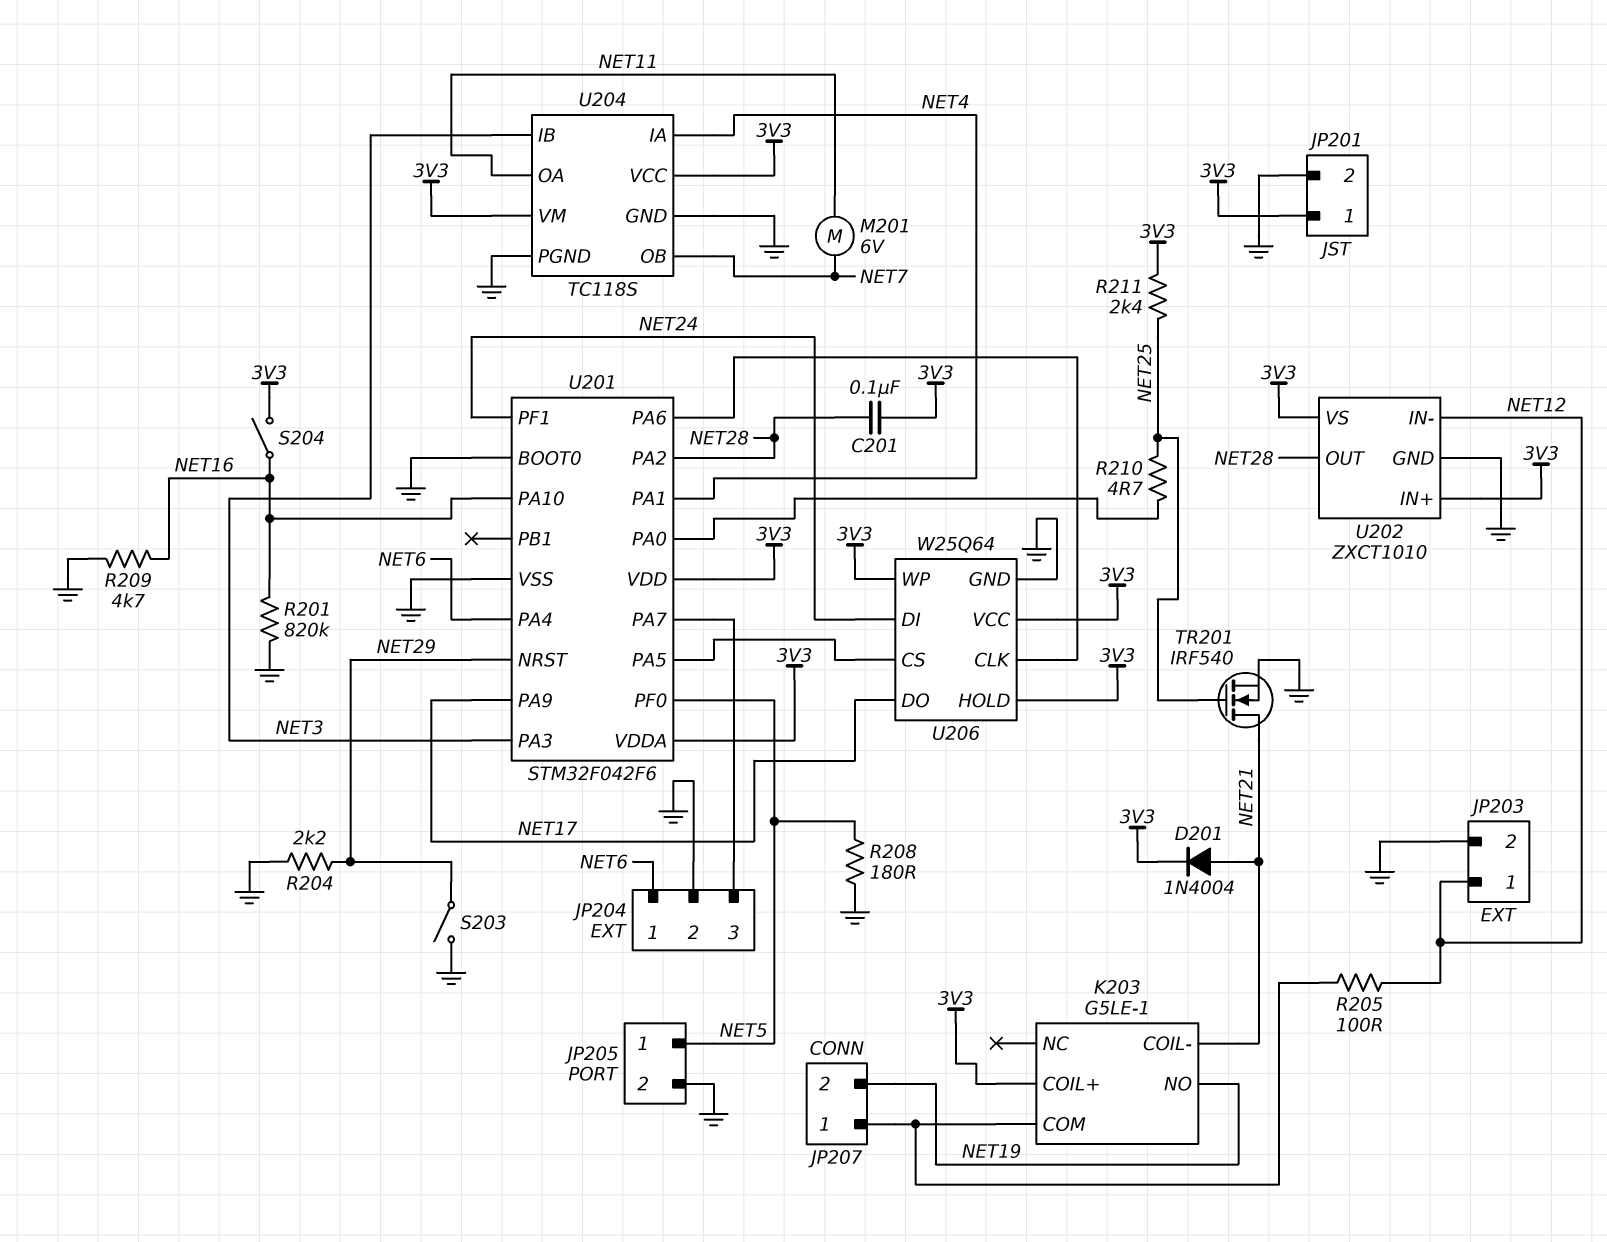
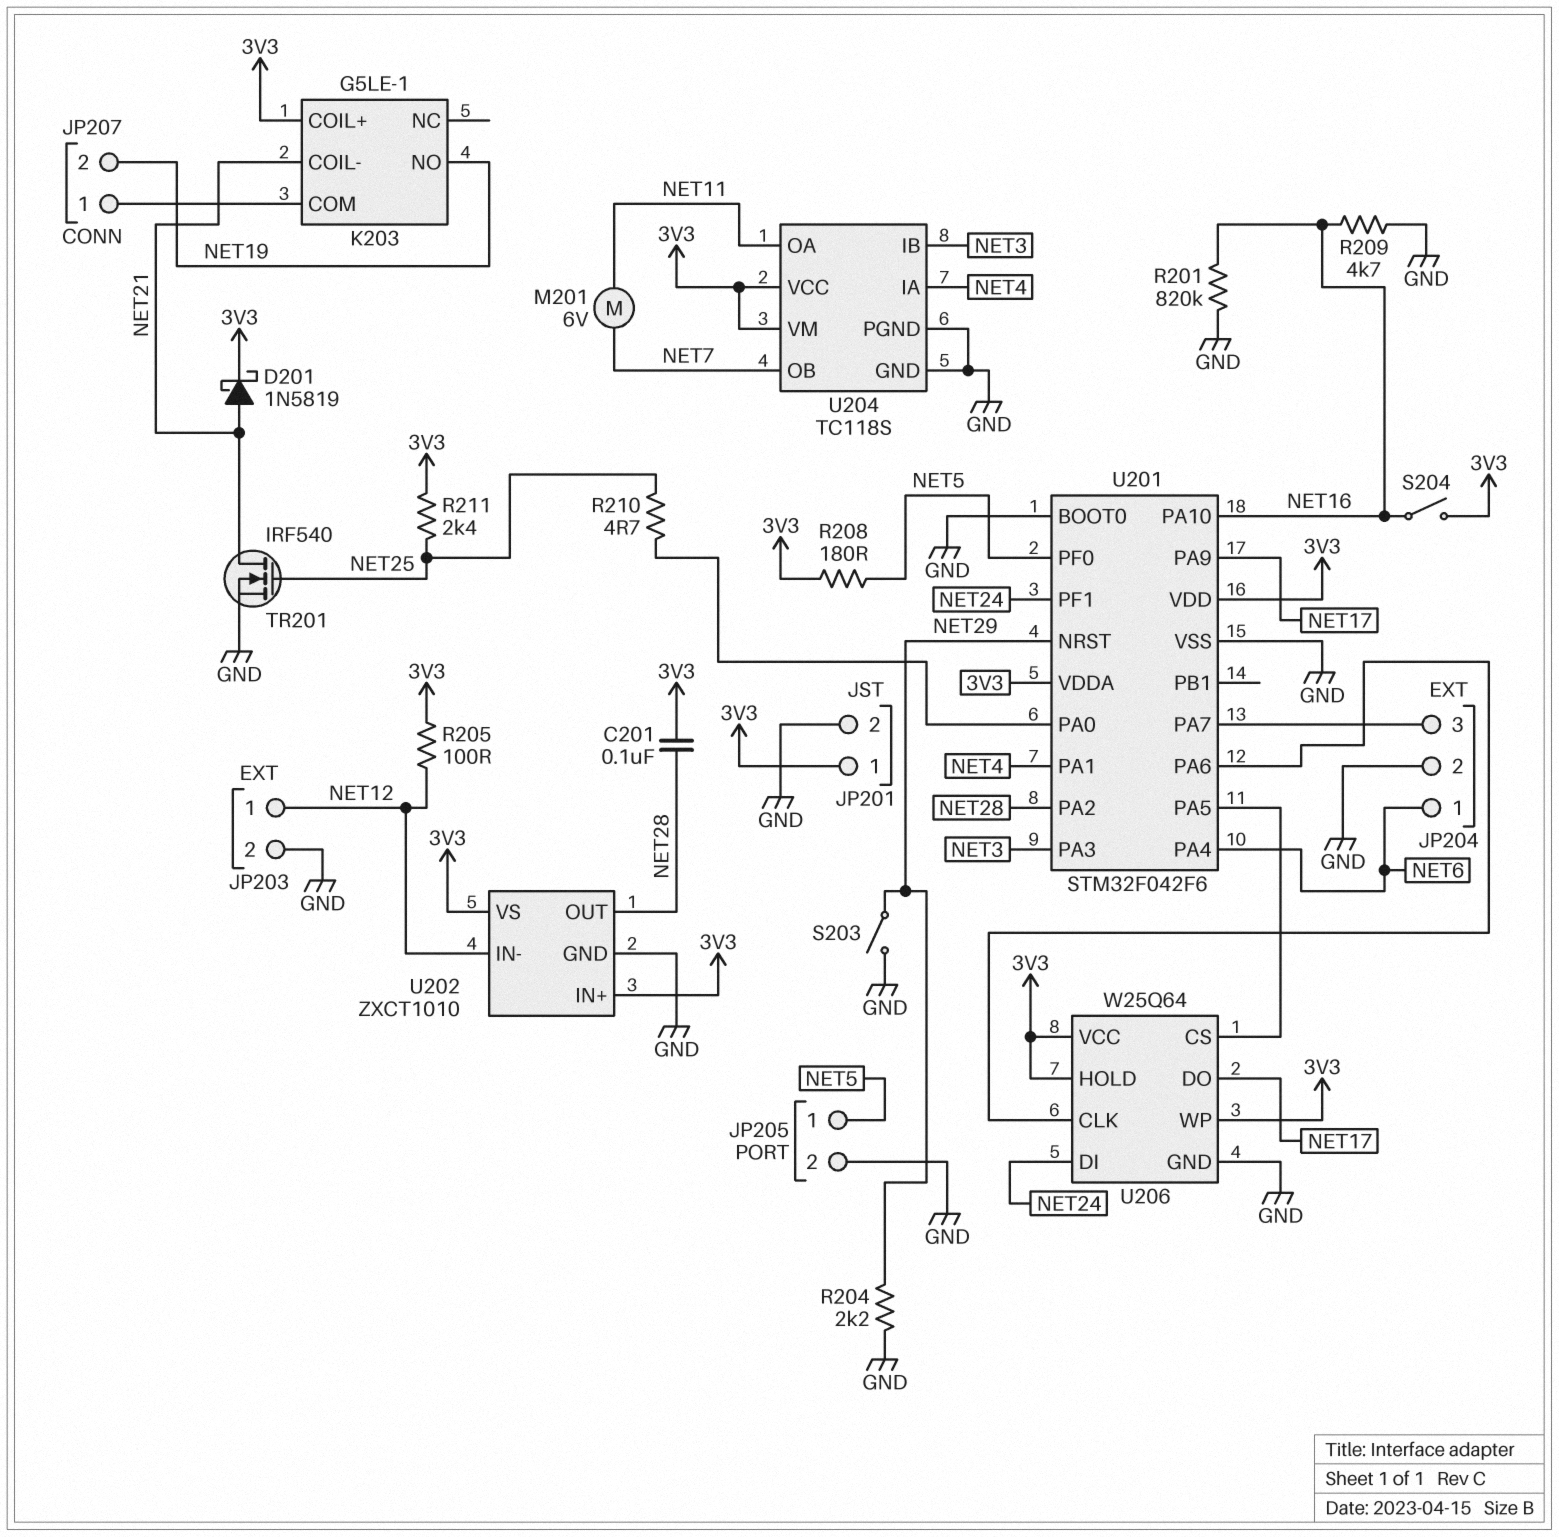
D201: diode 1N4004 (A NET21, K 3V3) -> schottky 1N5819 (A NET21, K 3V3)
R205: 100 (JP207/1, NET12) -> 100 (3V3, NET12)
R208: 180 (GND, NET5) -> 180 (3V3, NET5)

